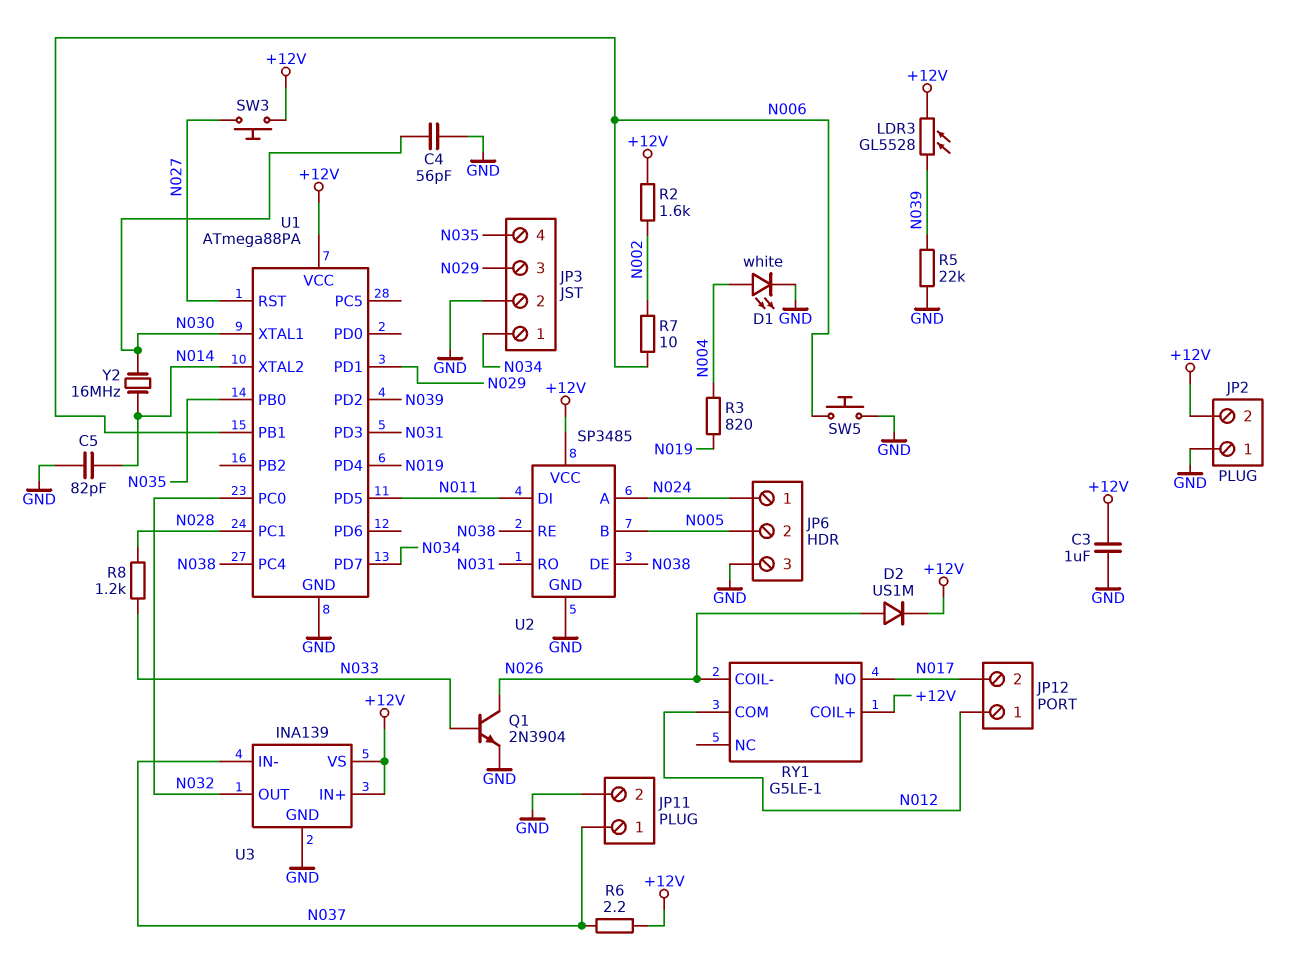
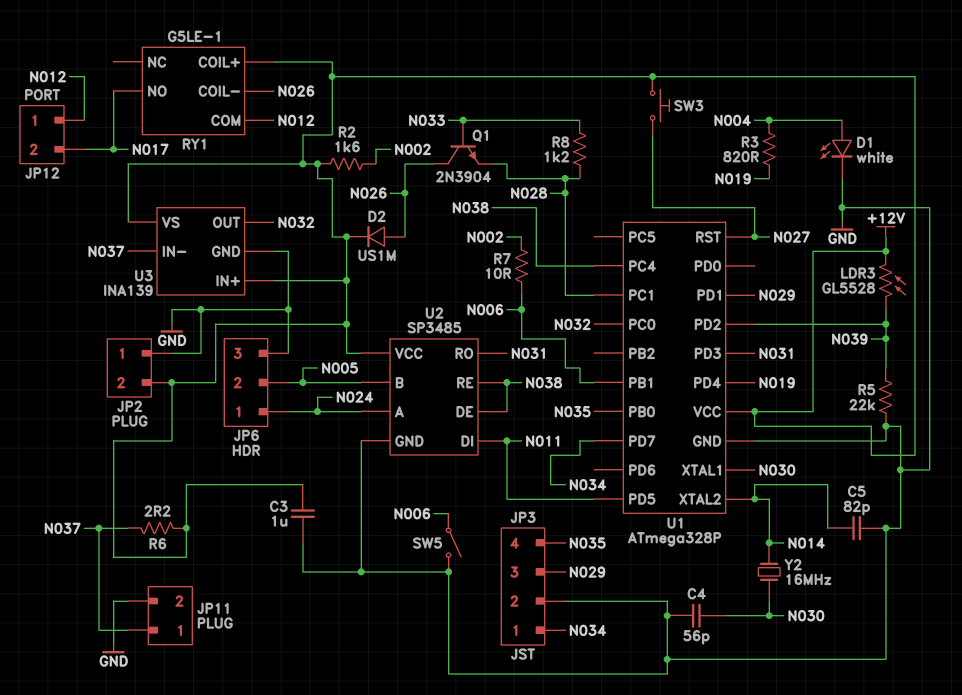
Q1: NPN 2N3904 (B N033, C N026, E GND) -> NPN 2N3904 (B N033, C N026, E N028)
SW5: button (GND, N006) -> switch (GND, N006)
U1: ATmega88PA -> ATmega328P

